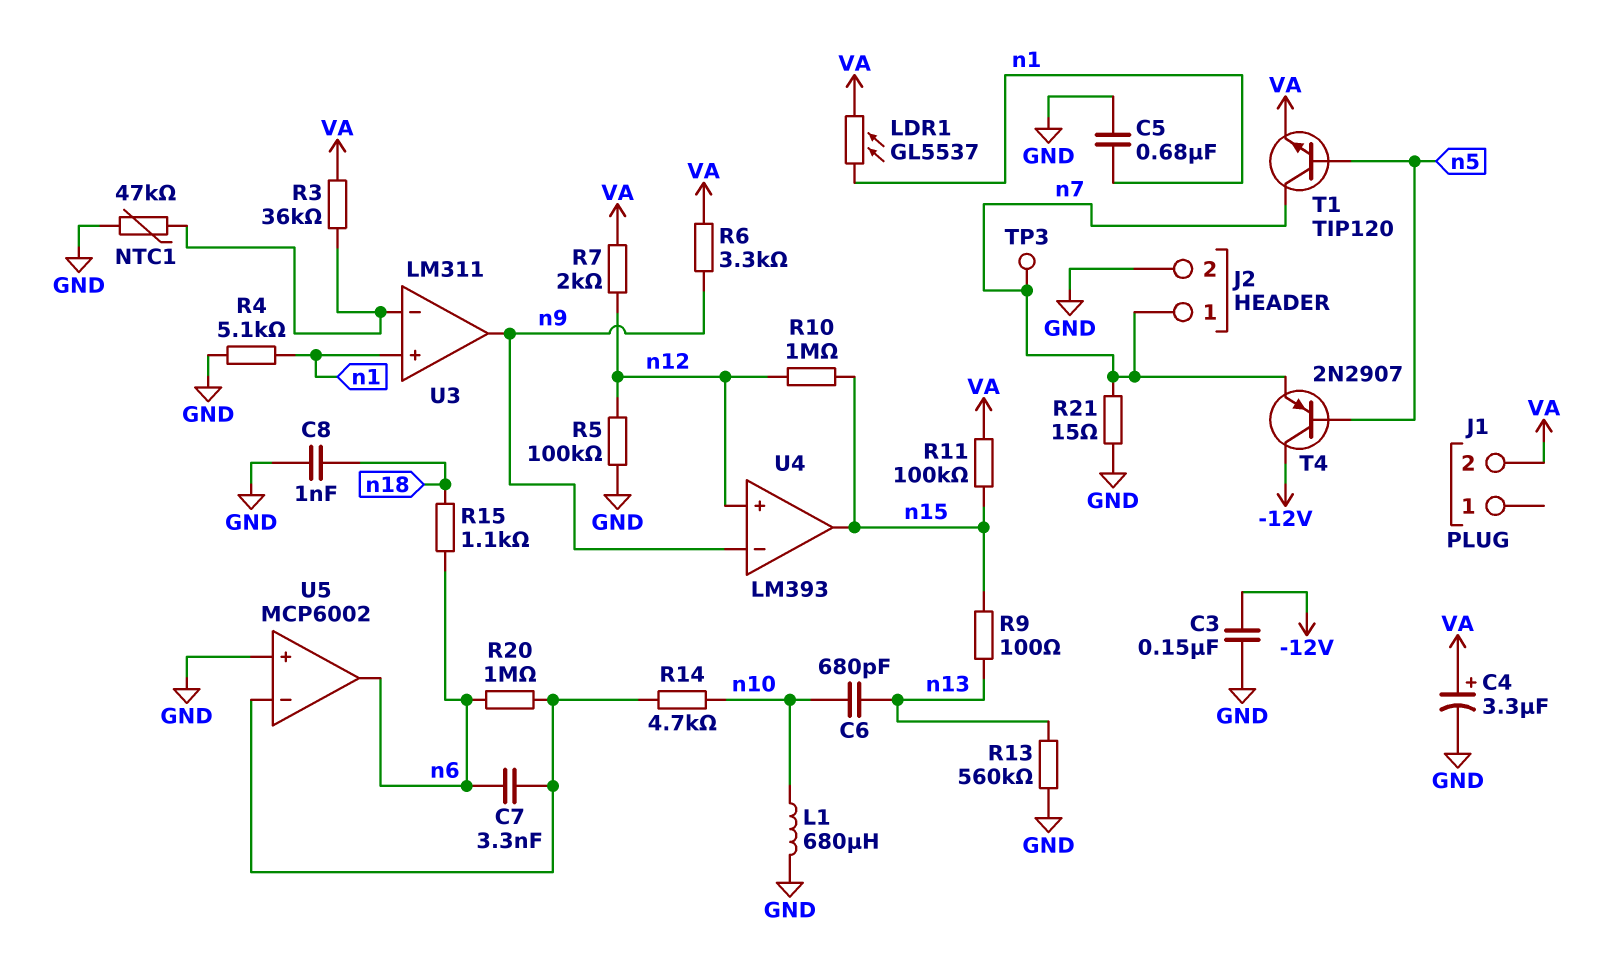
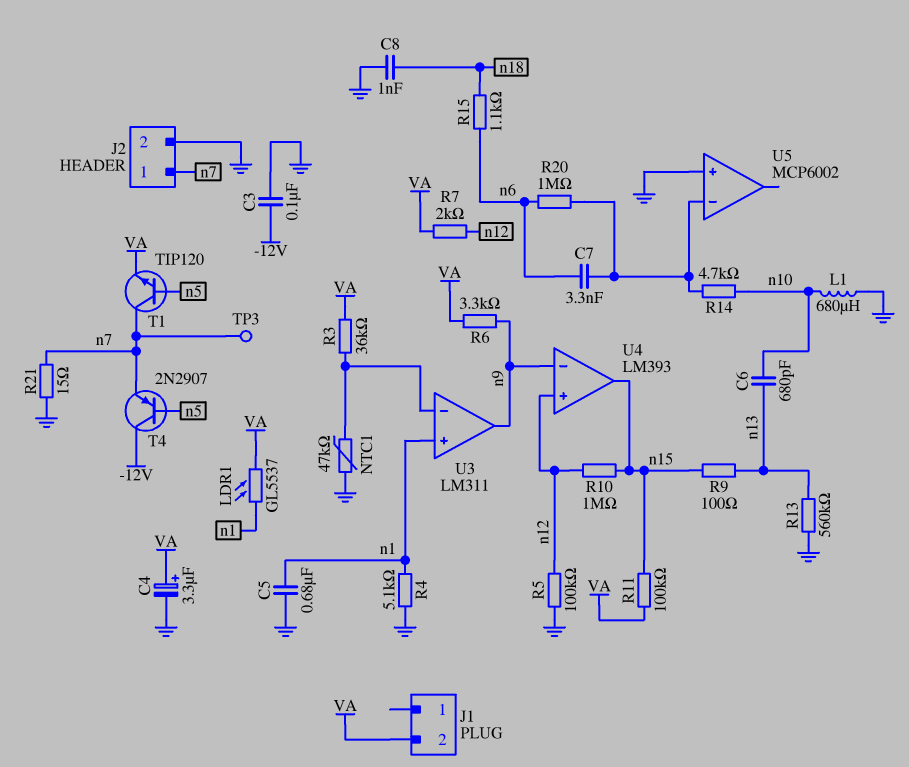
C3: 150nF (-12V, GND) -> 100nF (-12V, GND)
U5 pin out: n6 -> none

